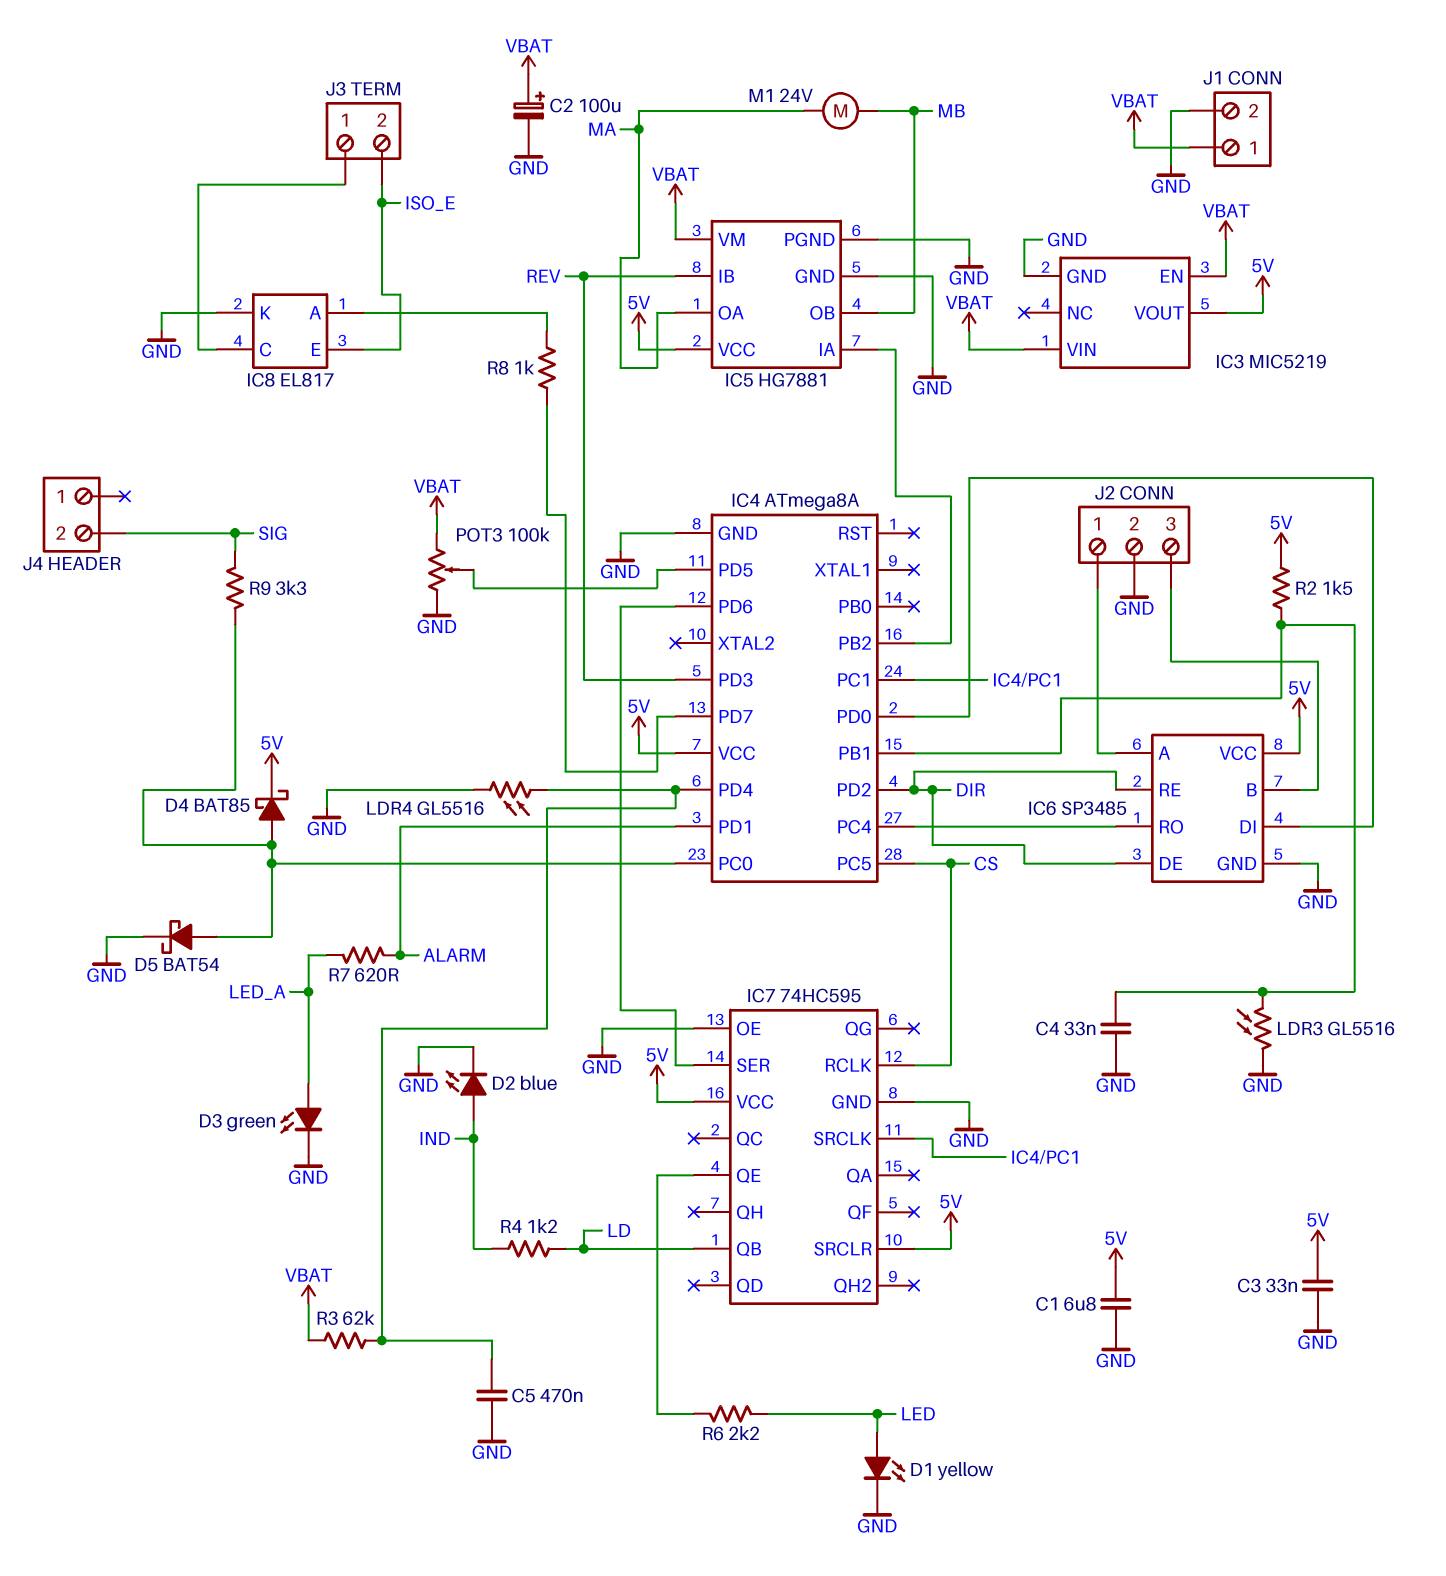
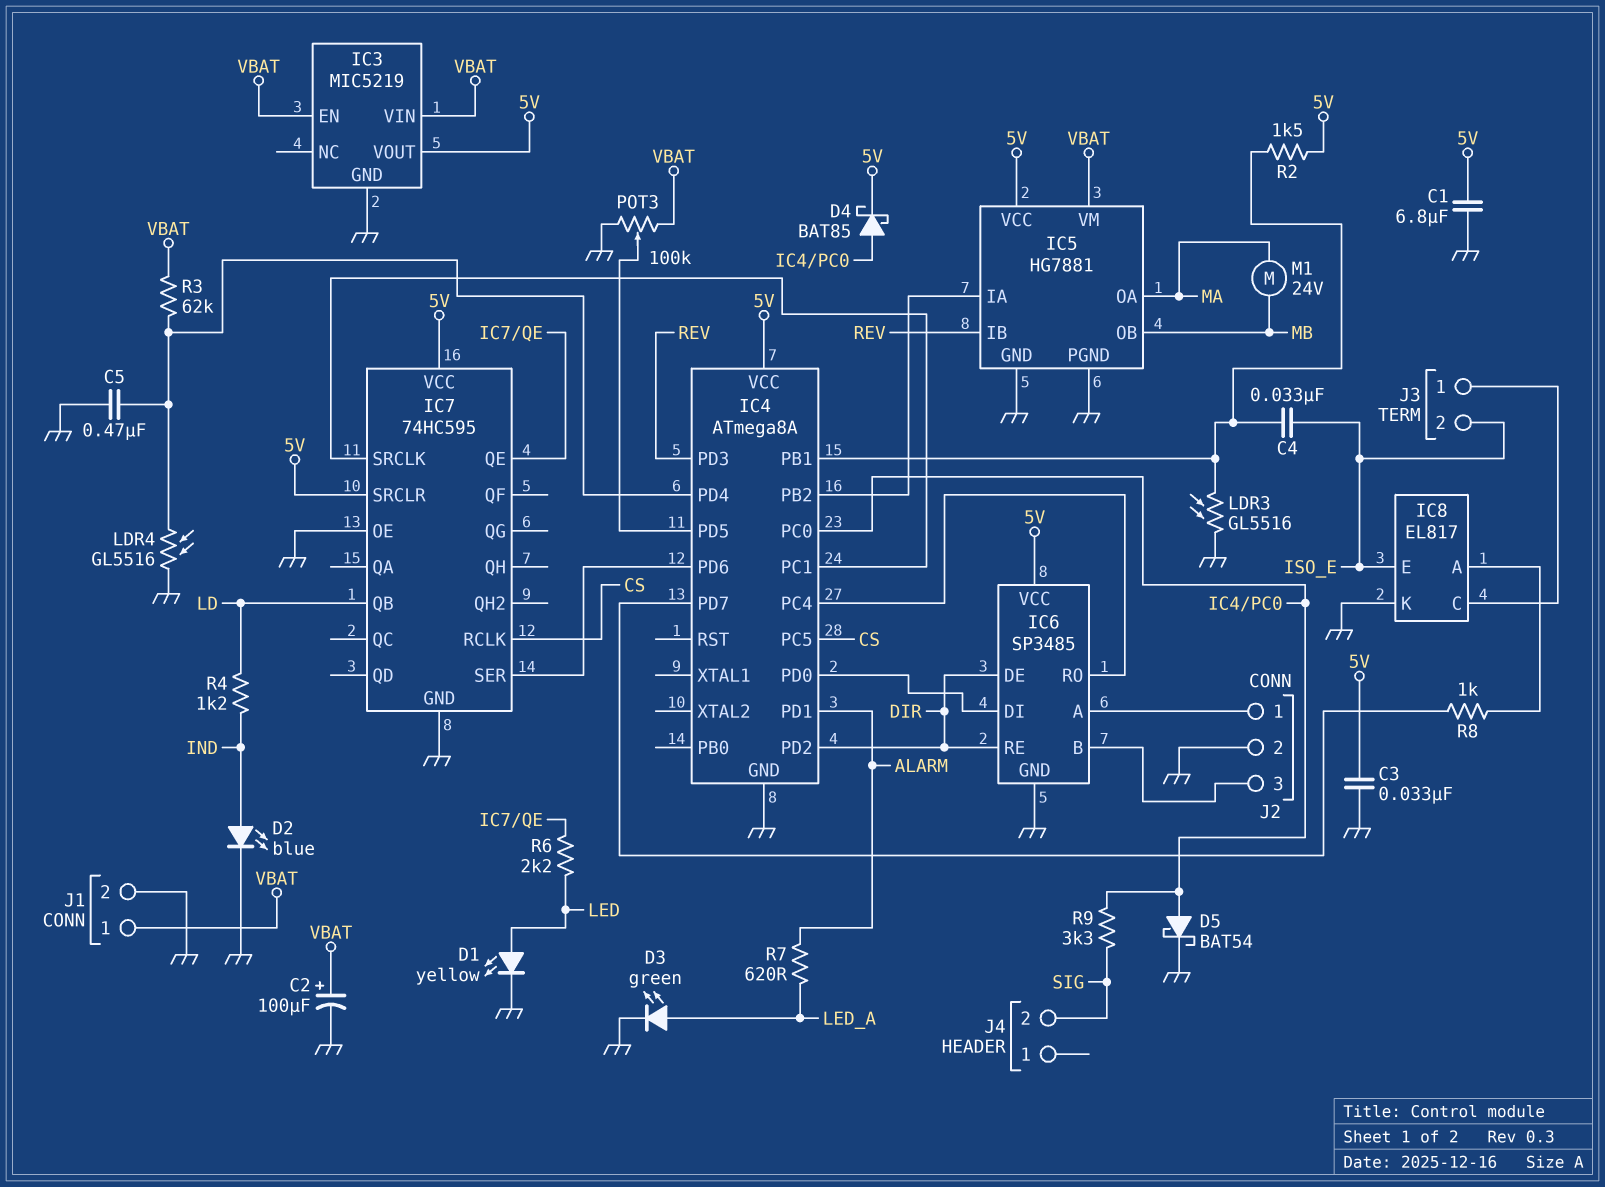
C4: 33nF (GND, IC4/PB1) -> 33nF (IC4/PB1, ISO_E)

